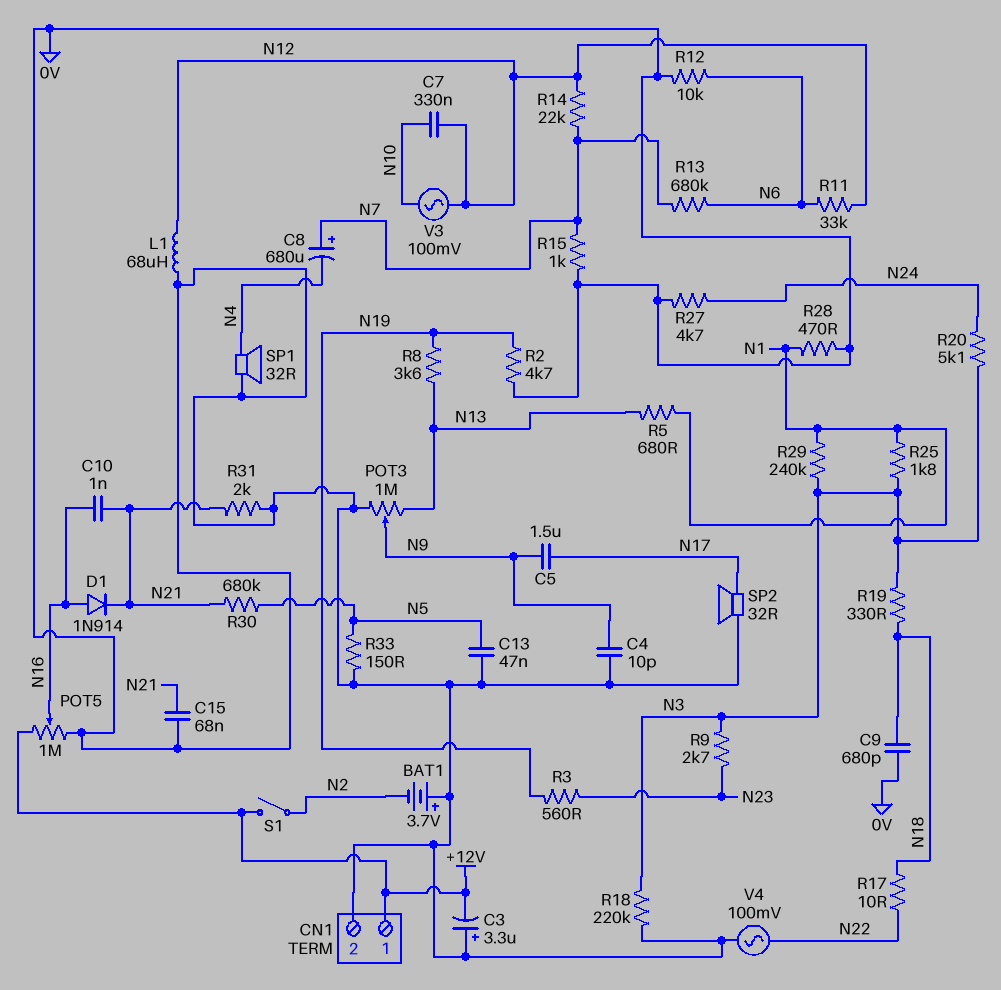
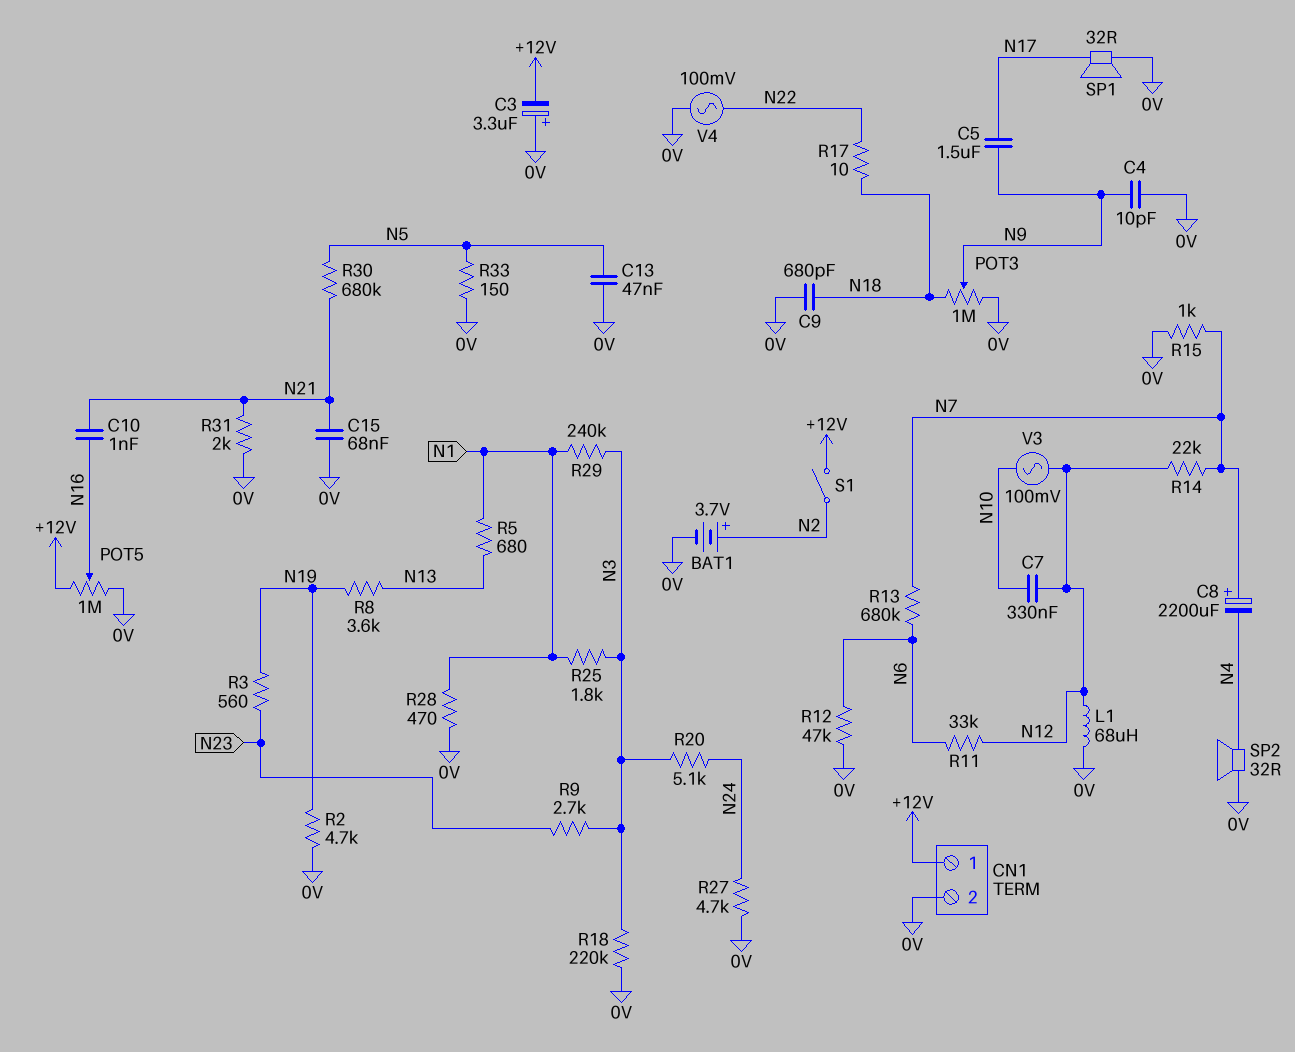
BAT1: 3.7V (plus 0V, minus N2) -> 3.7V (plus N2, minus 0V)
C8: 680uF (plus N7, minus N4) -> 2200uF (plus N7, minus N4)
D1: diode 1N914 (A N16, K N21) -> none
POT3: 1M (0V, N13, wiper N9) -> 1M (0V, N18, wiper N9)
R12: 10k (0V, N6) -> 47k (0V, N6)
R19: 330 (N3, N18) -> none
SP1: speaker 32R (0V, N4) -> speaker 32R (0V, N17)
SP2: speaker 32R (0V, N17) -> speaker 32R (0V, N4)

